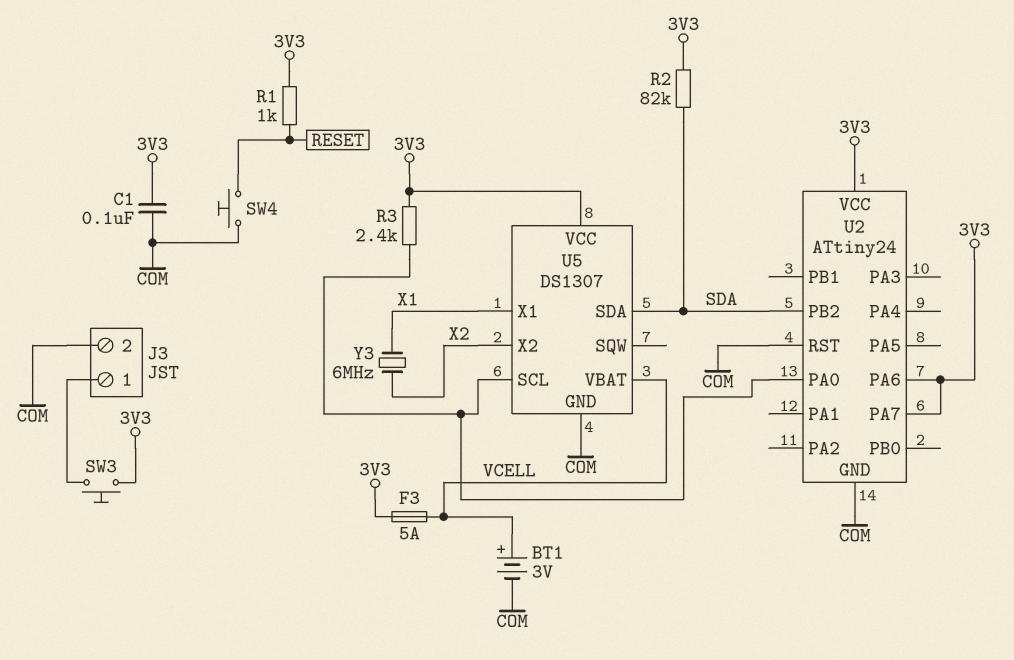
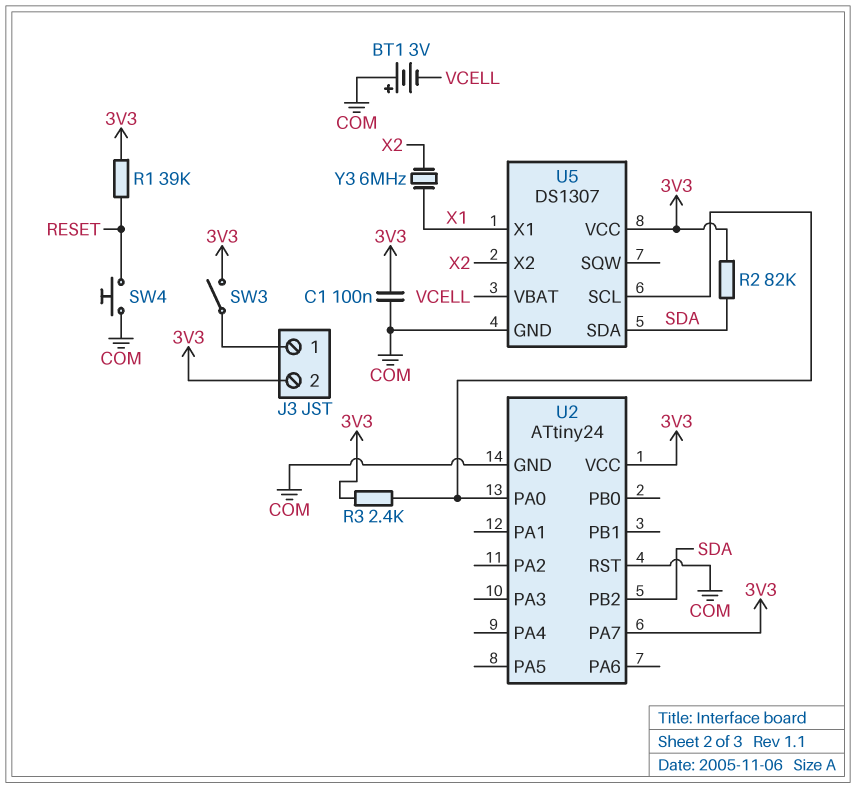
BT1: 3V (plus VCELL, minus COM) -> 3V (plus COM, minus VCELL)
F3: 5A (3V3, VCELL) -> none
J3 pin 2: COM -> 3V3
R1: 1k (3V3, RESET) -> 39k (3V3, RESET)
SW3: button (3V3, J3/1) -> switch (3V3, J3/1)
U2 pin PA6: 3V3 -> none

